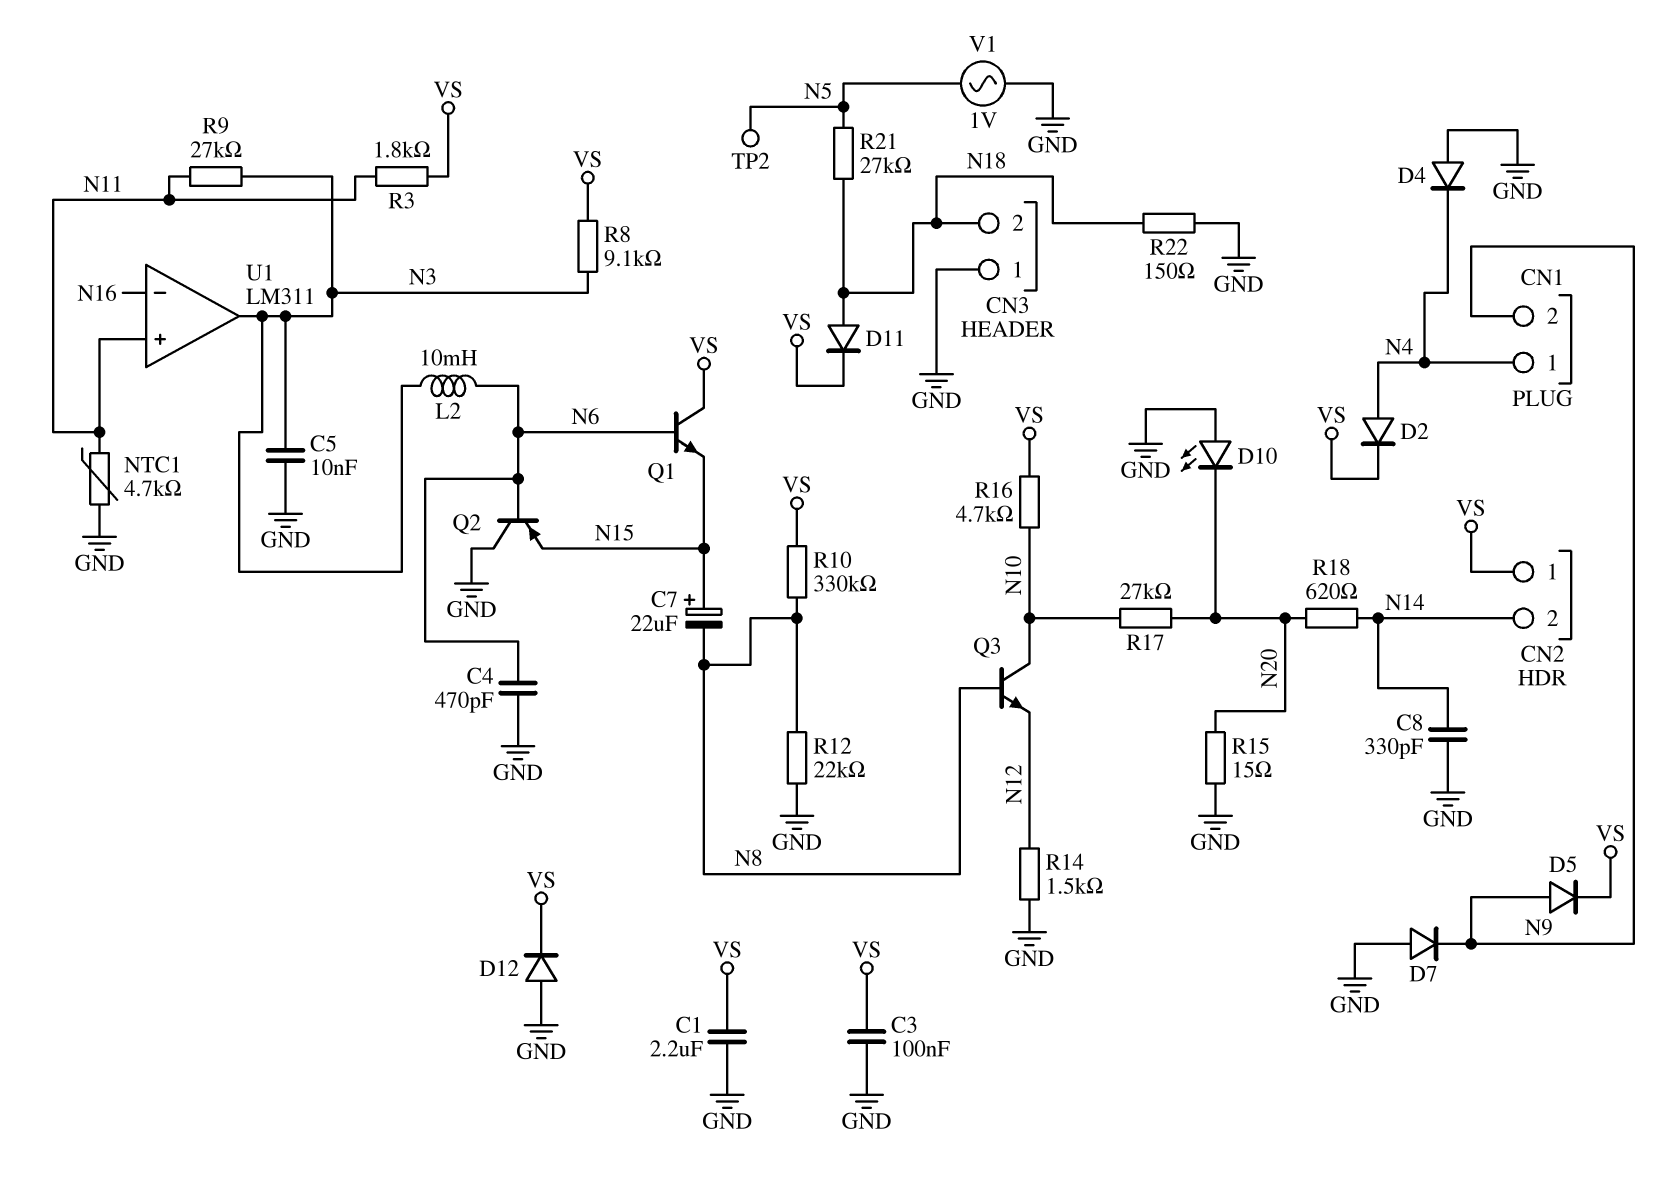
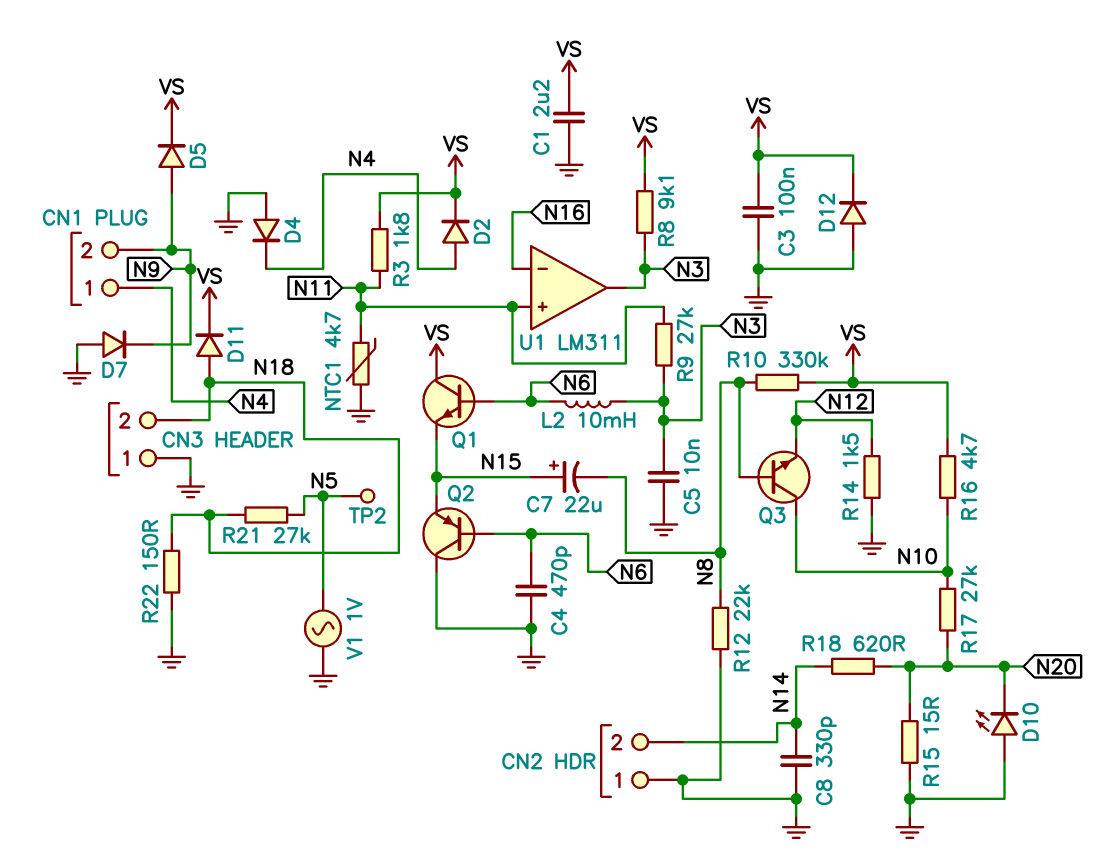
CN2 pin 1: VS -> GND

